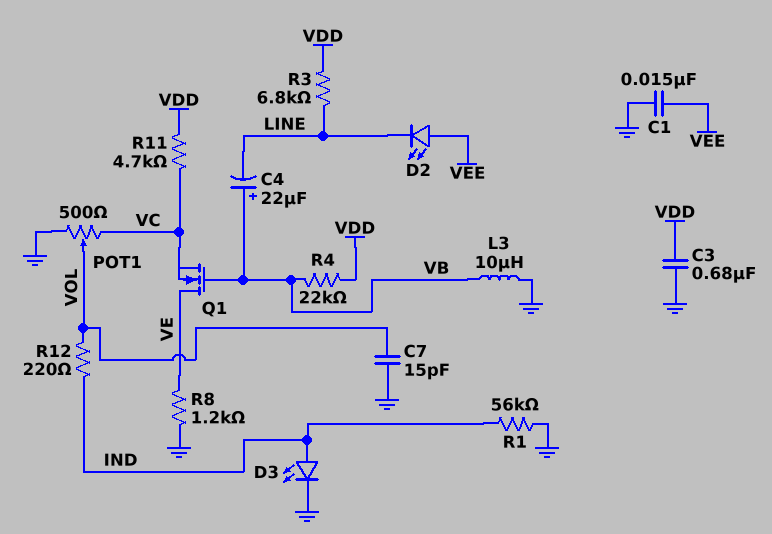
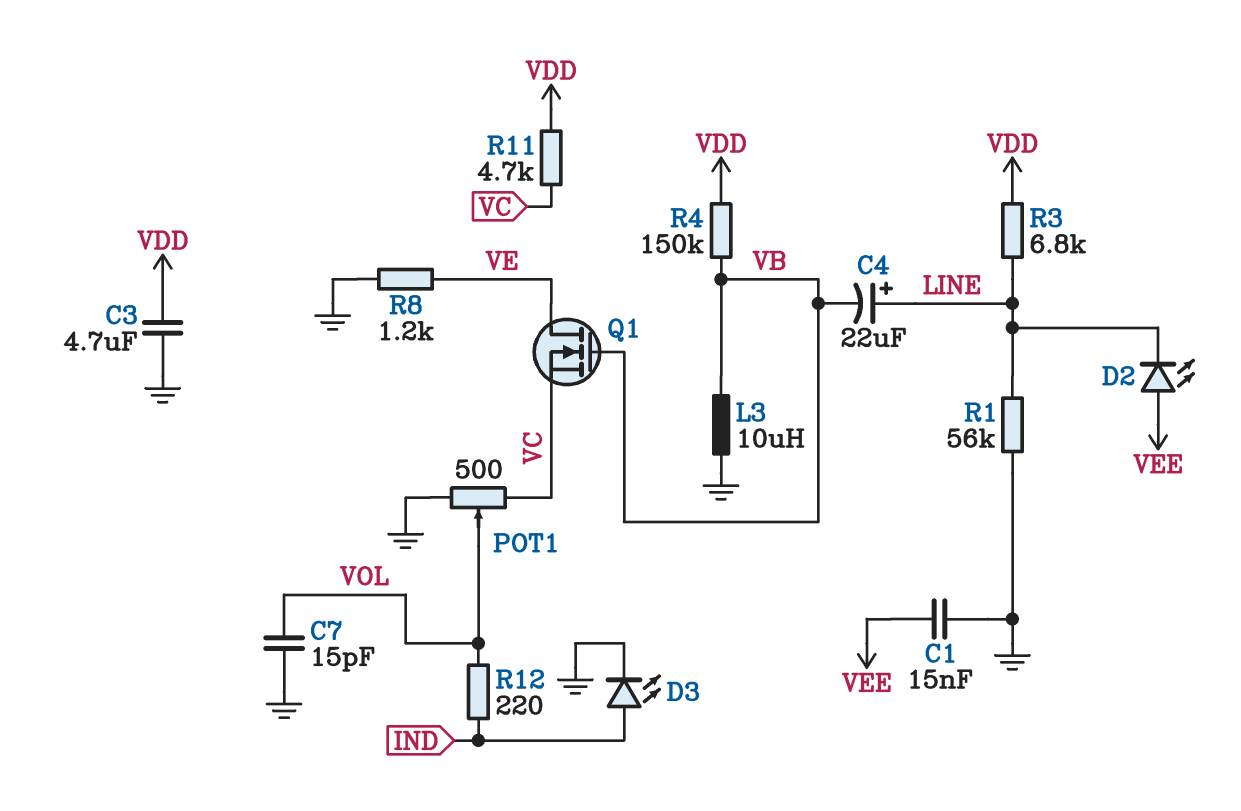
C3: 680nF (GND, VDD) -> 4.7uF (GND, VDD)
C4: 22uF (plus VB, minus LINE) -> 22uF (plus LINE, minus VB)
R1: 56k (GND, IND) -> 56k (GND, LINE)
R4: 22k (VB, VDD) -> 150k (VB, VDD)

